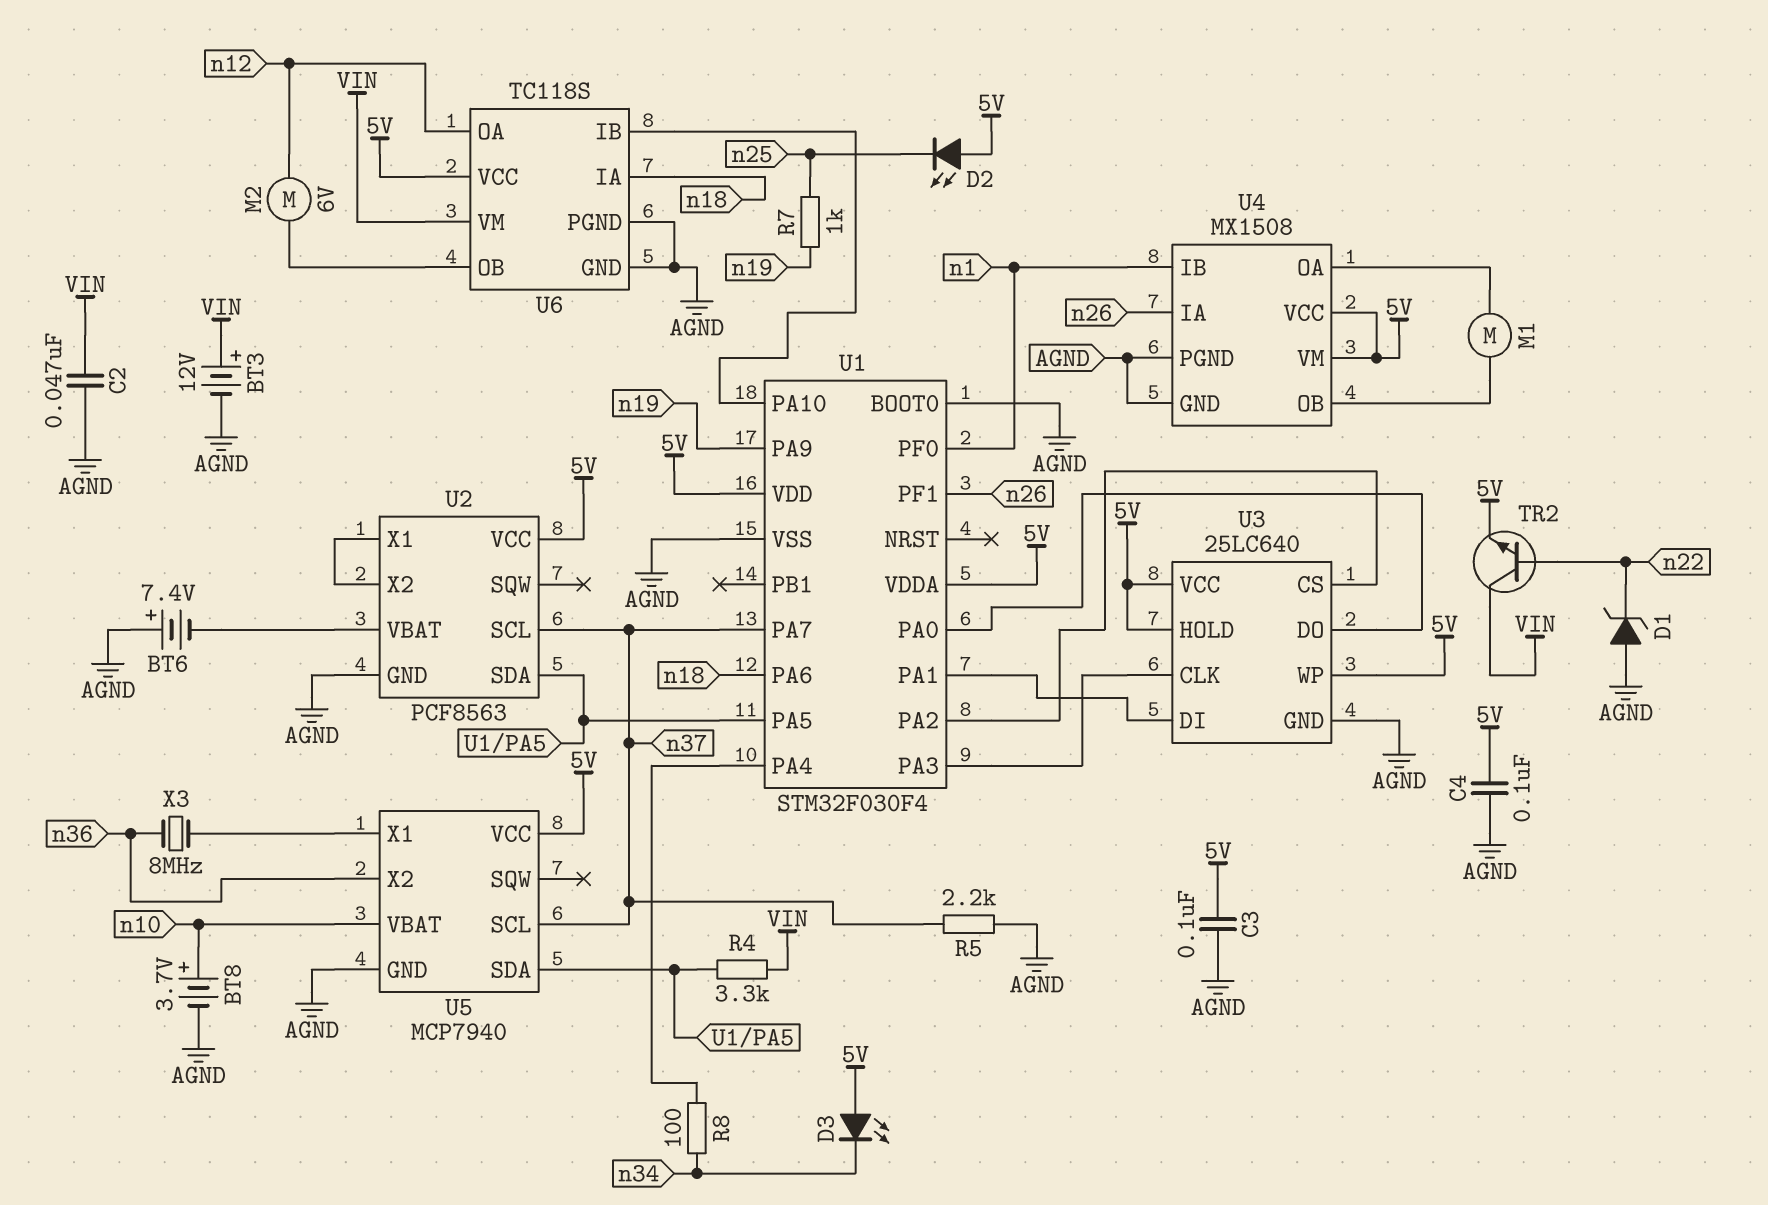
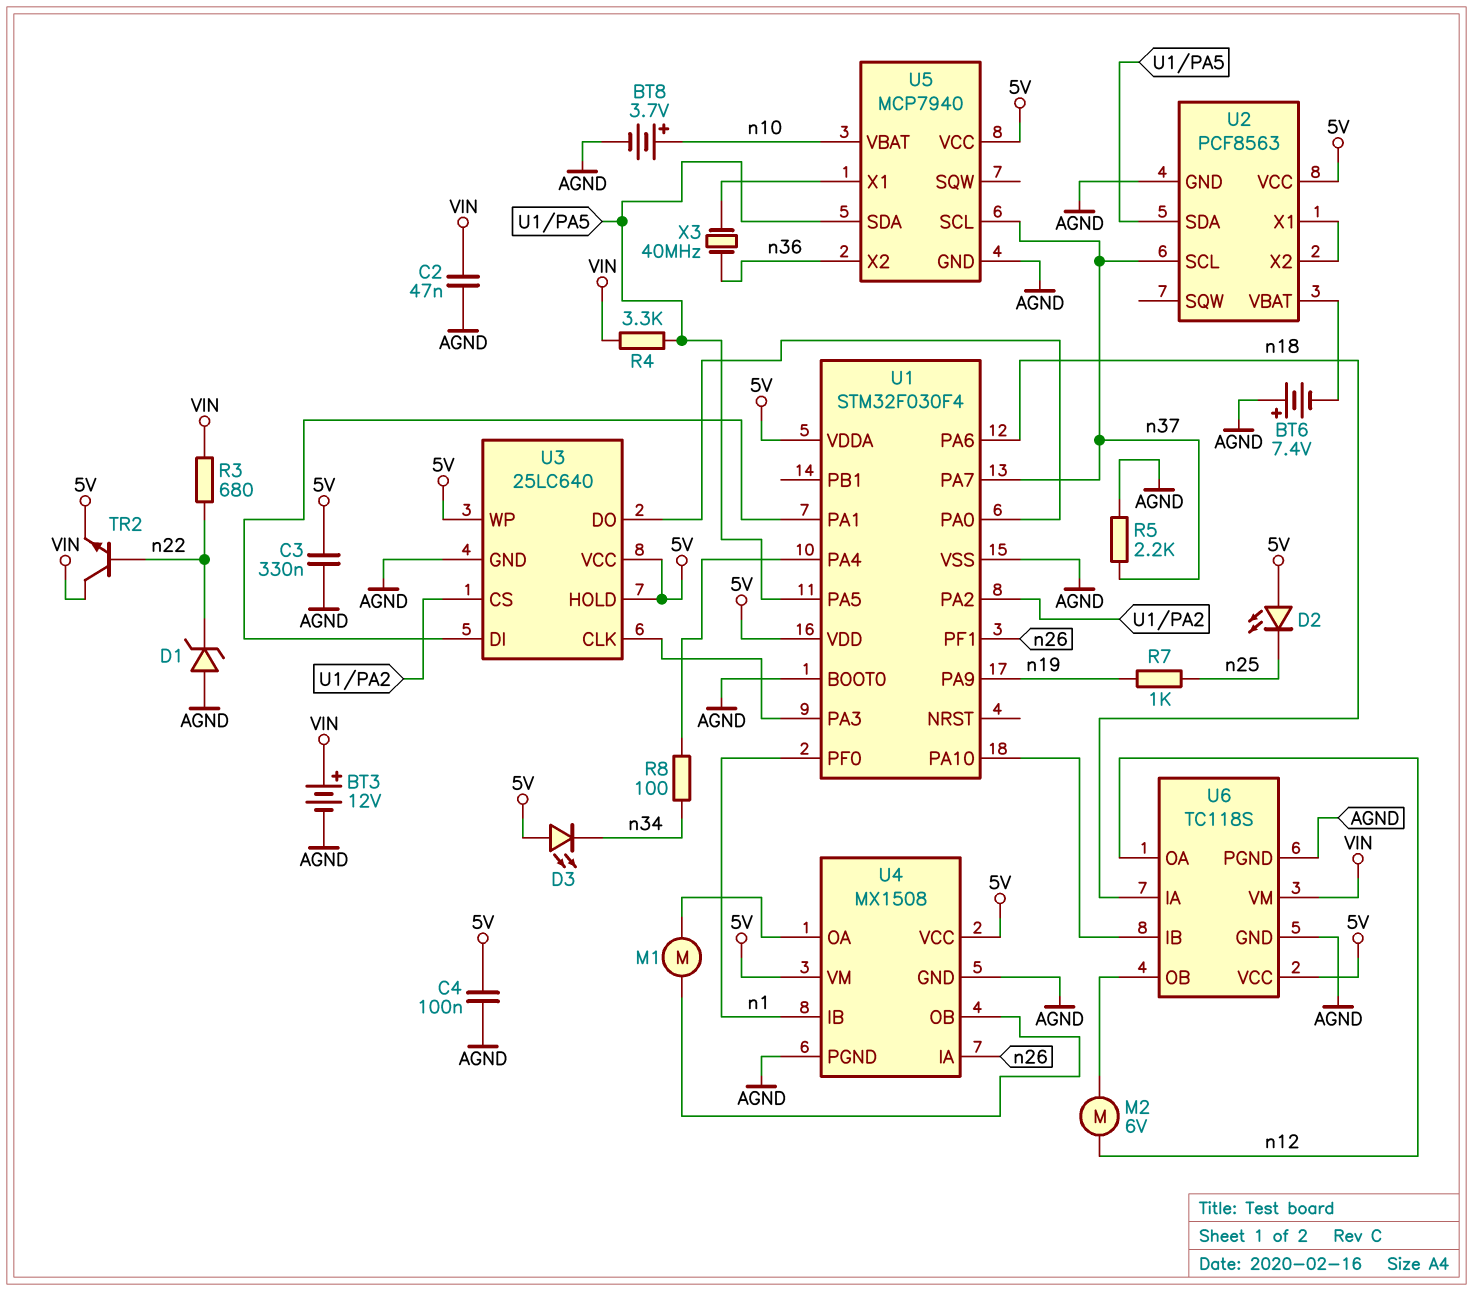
C3: 100nF (5V, AGND) -> 330nF (5V, AGND)
R3: none -> 680 (VIN, n22)
X3: 8MHz (U5/X1, n36) -> 40MHz (U5/X1, n36)

